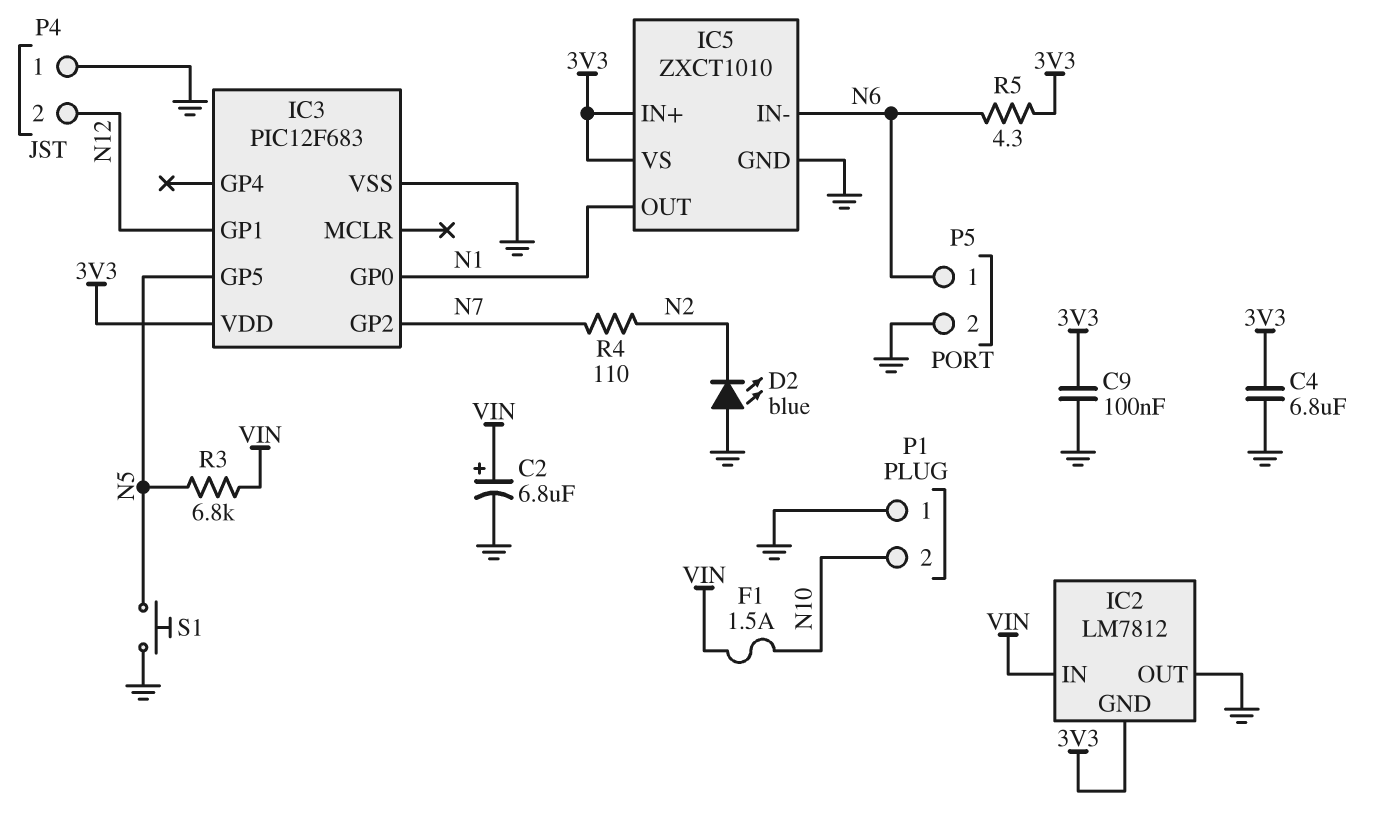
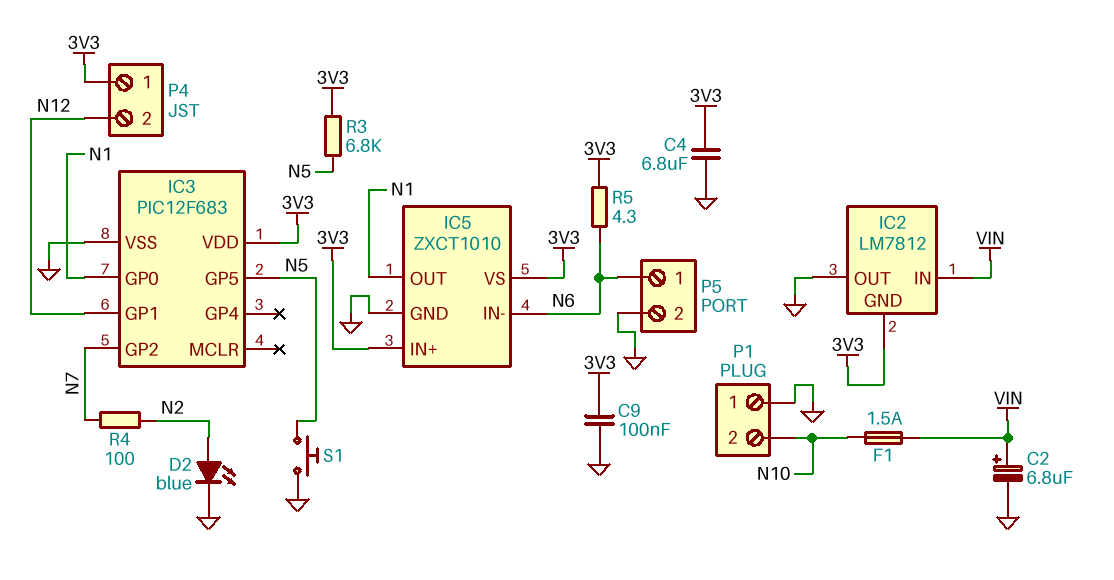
D2: LED blue (A GND, K N2) -> LED blue (A N2, K GND)
P4 pin 1: GND -> 3V3
R3: 6.8k (N5, VIN) -> 6.8k (3V3, N5)
R4: 110 (N2, N7) -> 100 (N2, N7)

